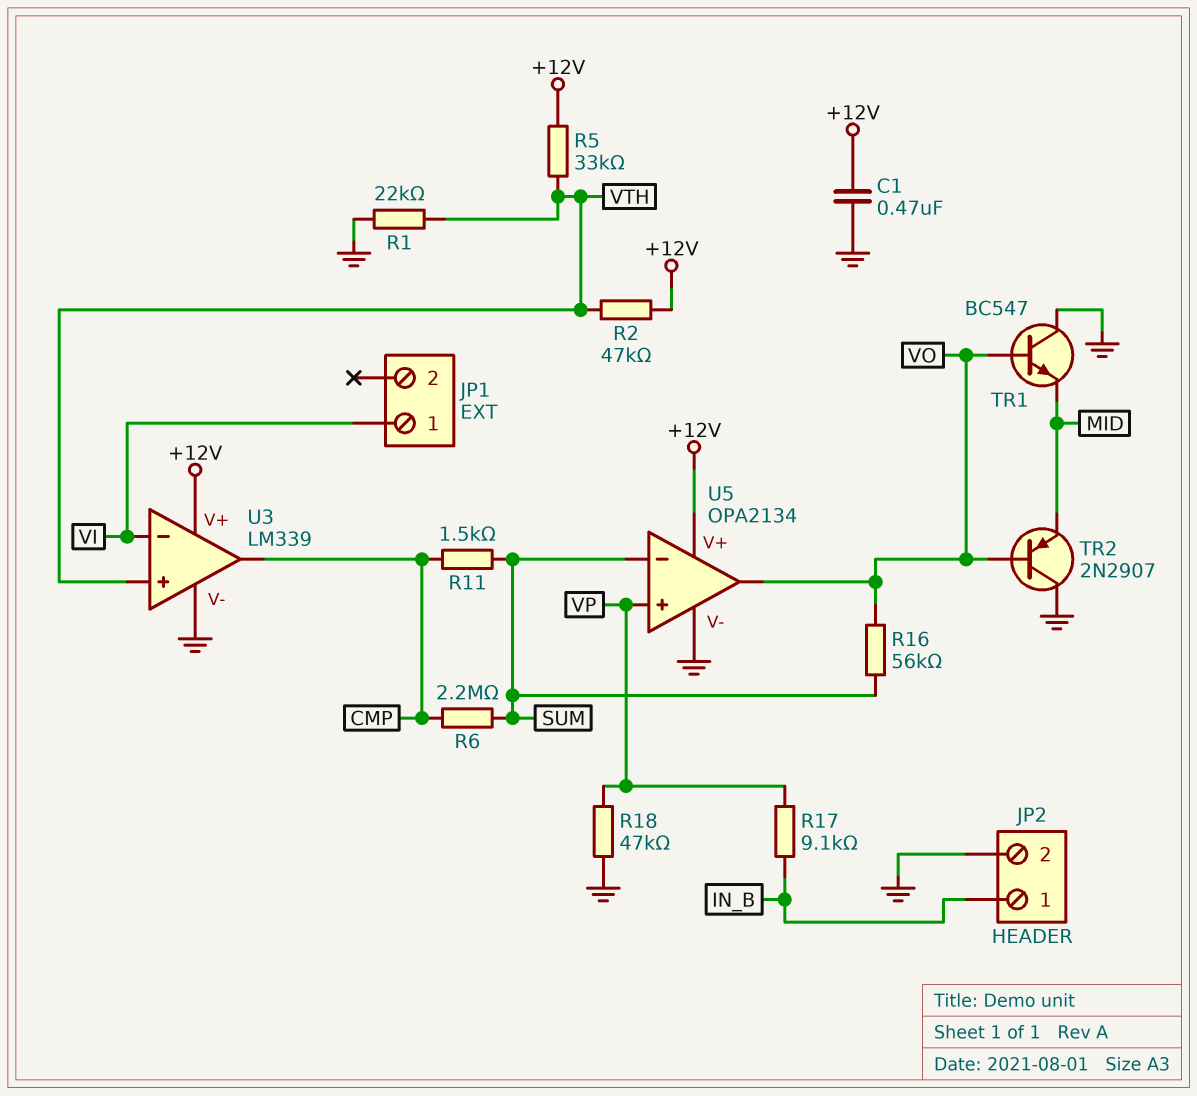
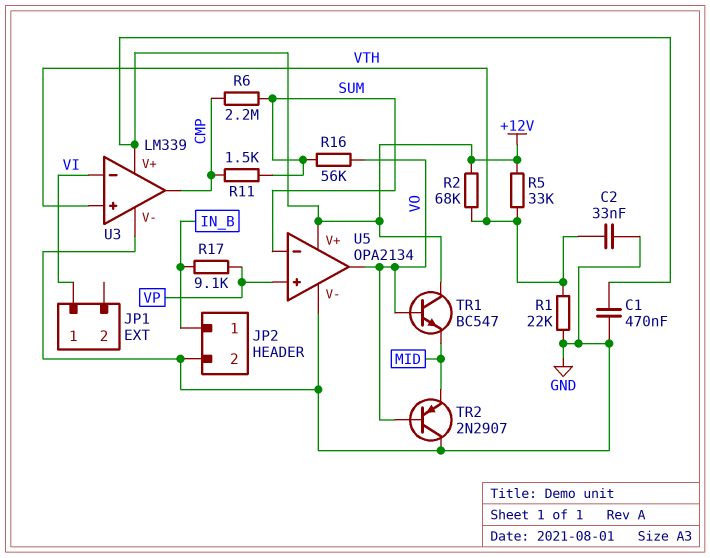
C2: none -> 33nF (GND, VTH)
R2: 47k (+12V, VTH) -> 68k (+12V, VTH)
R18: 47k (GND, VP) -> none
TR1: NPN BC547 (B VO, C GND, E MID) -> NPN BC547 (B VO, C +12V, E MID)

